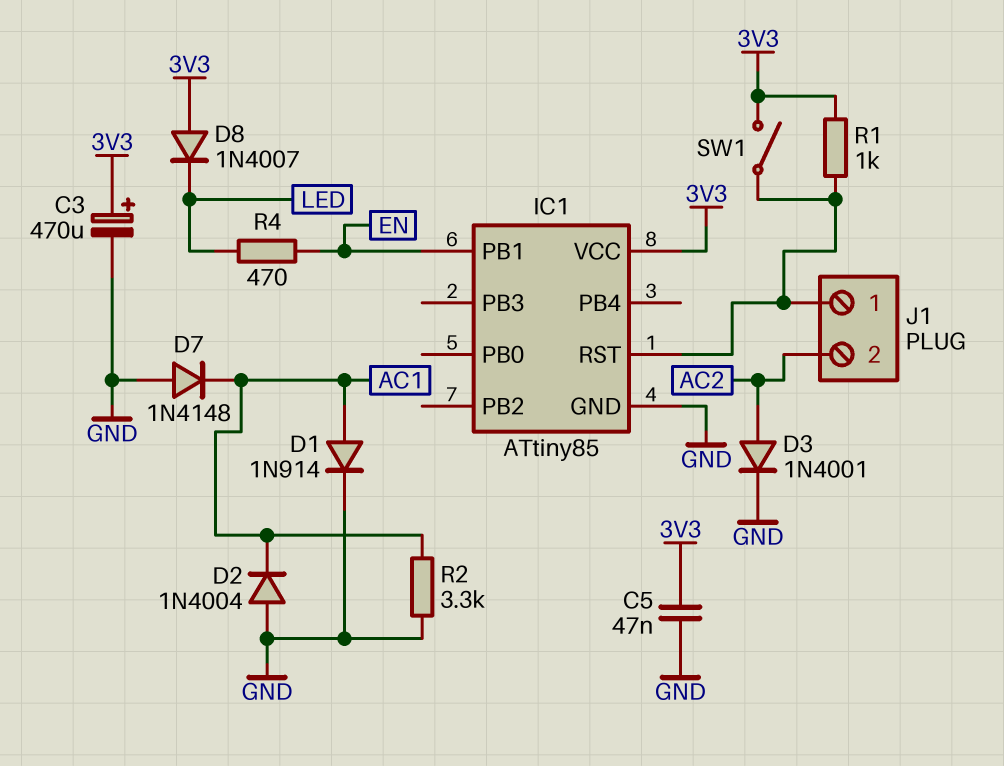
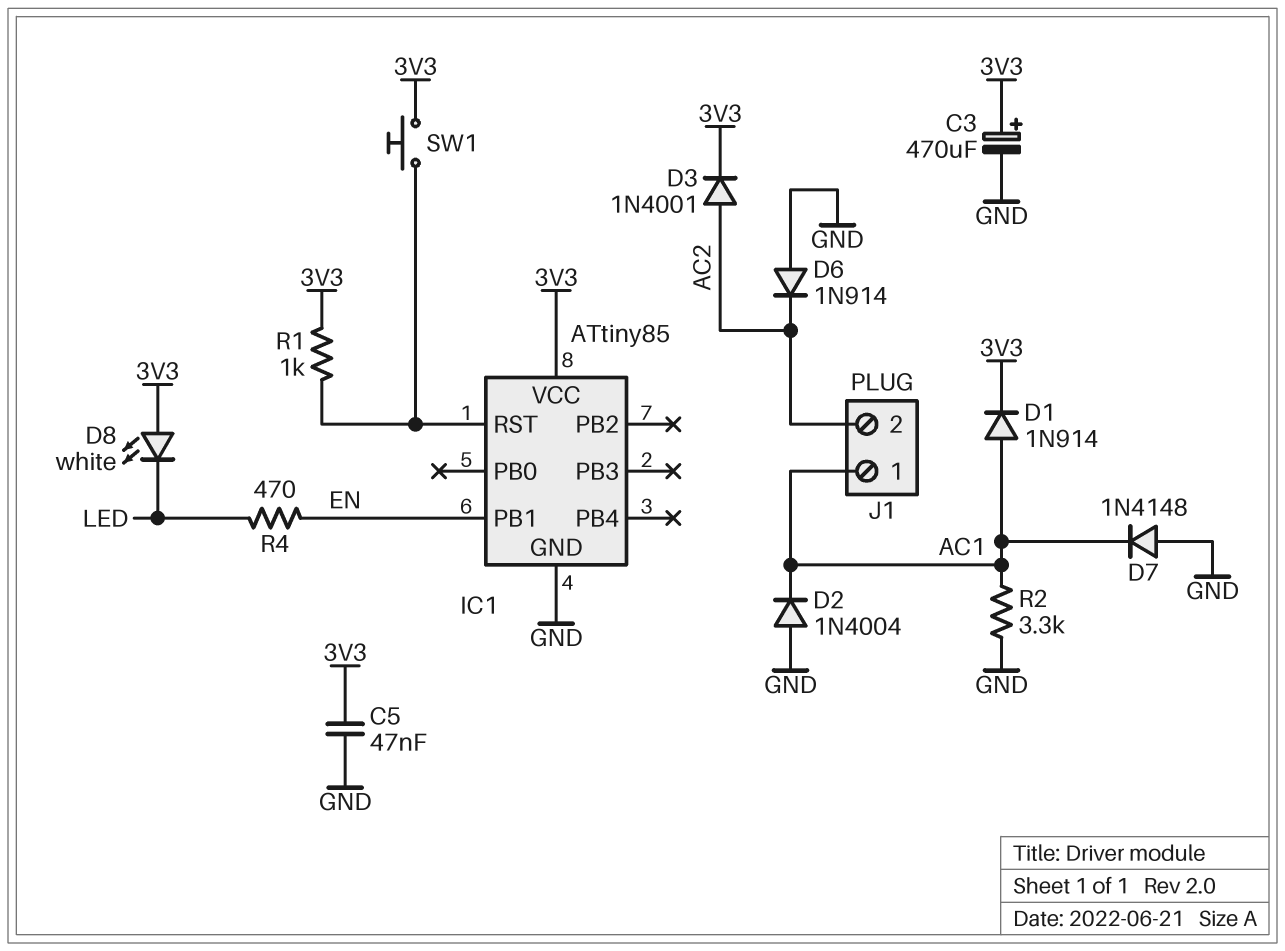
D1: diode 1N914 (A AC1, K GND) -> diode 1N914 (A AC1, K 3V3)
D3: diode 1N4001 (A AC2, K GND) -> diode 1N4001 (A AC2, K 3V3)
D6: none -> diode 1N914 (A GND, K AC2)
D8: diode 1N4007 (A 3V3, K LED) -> LED white (A 3V3, K LED)
J1 pin 1: IC1/RST -> AC1
SW1: switch (3V3, IC1/RST) -> button (3V3, IC1/RST)

